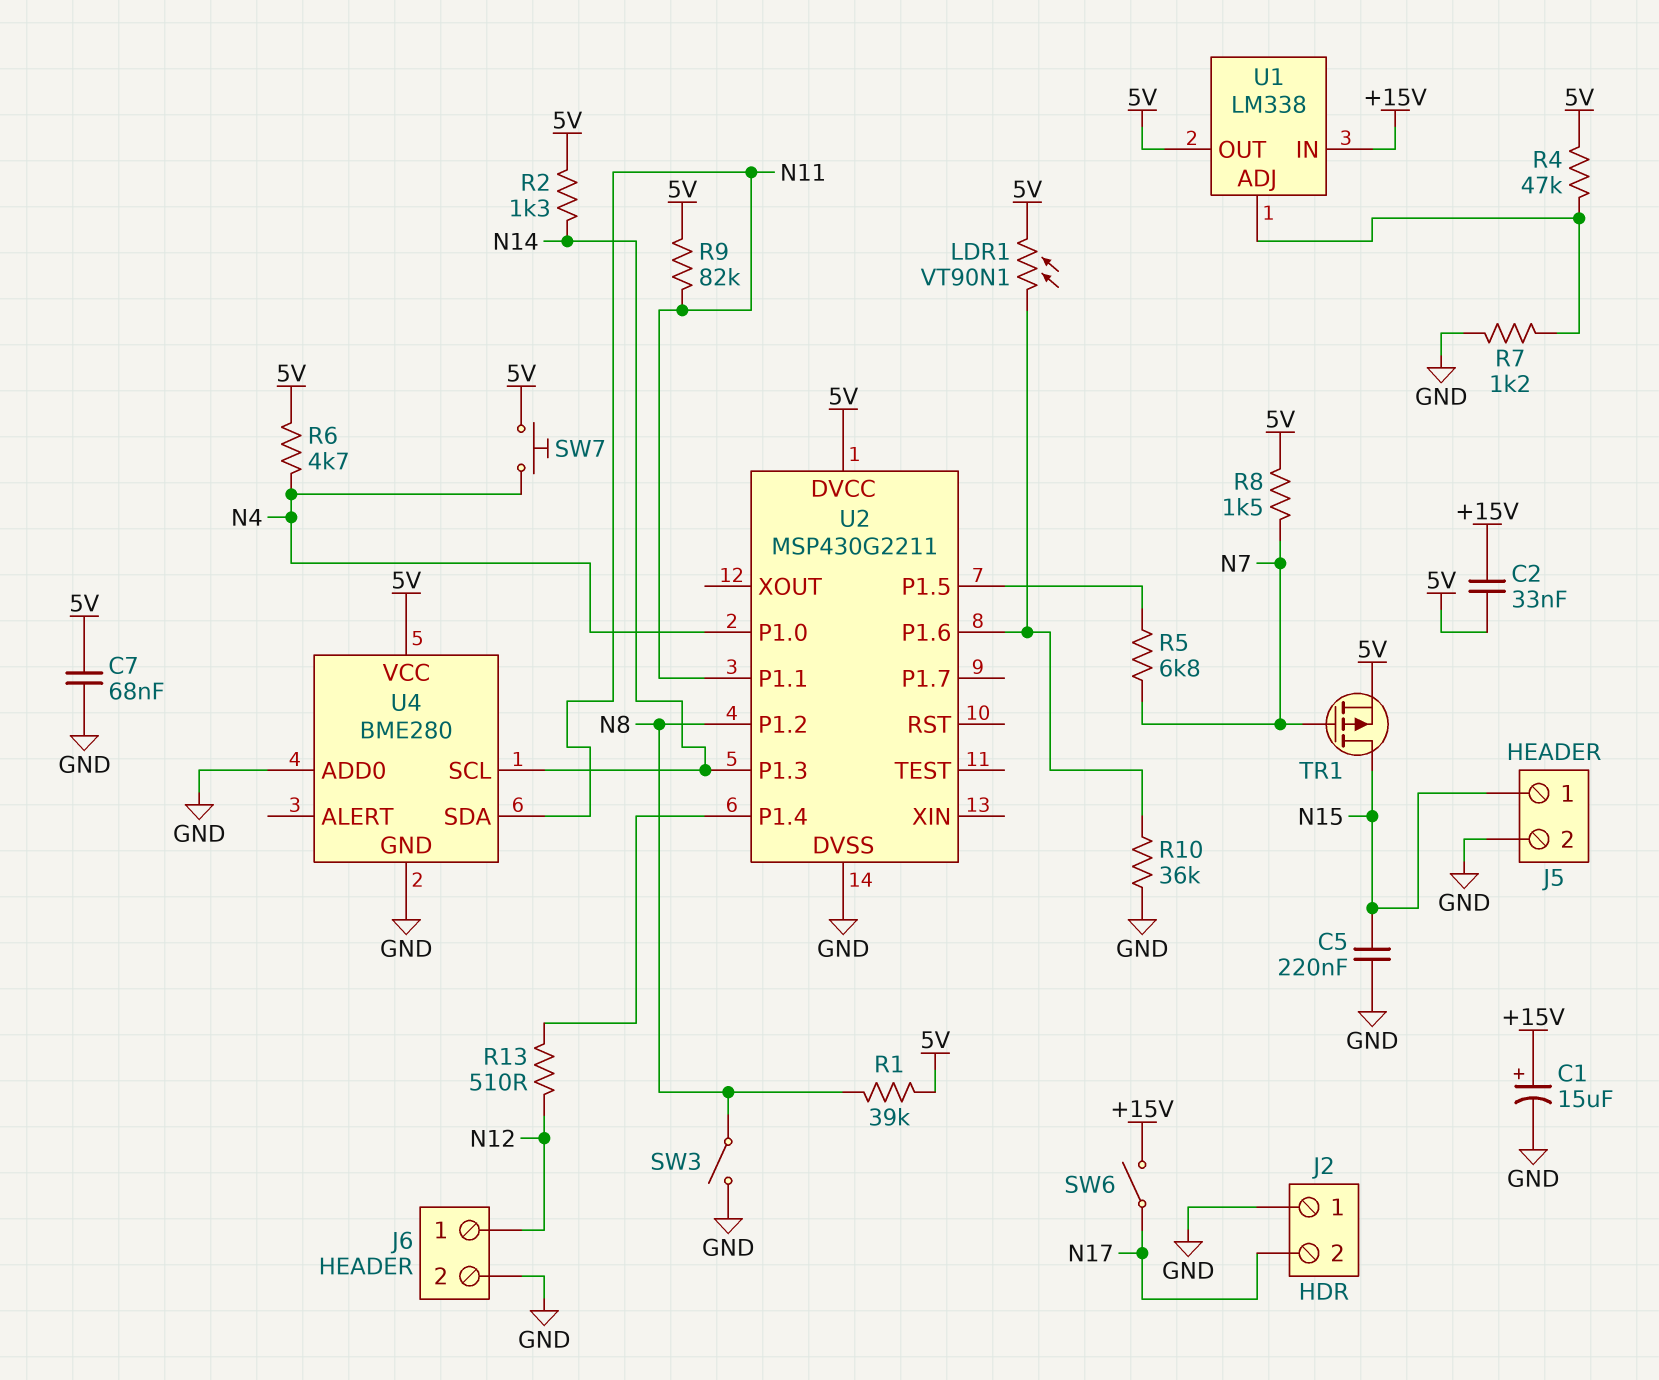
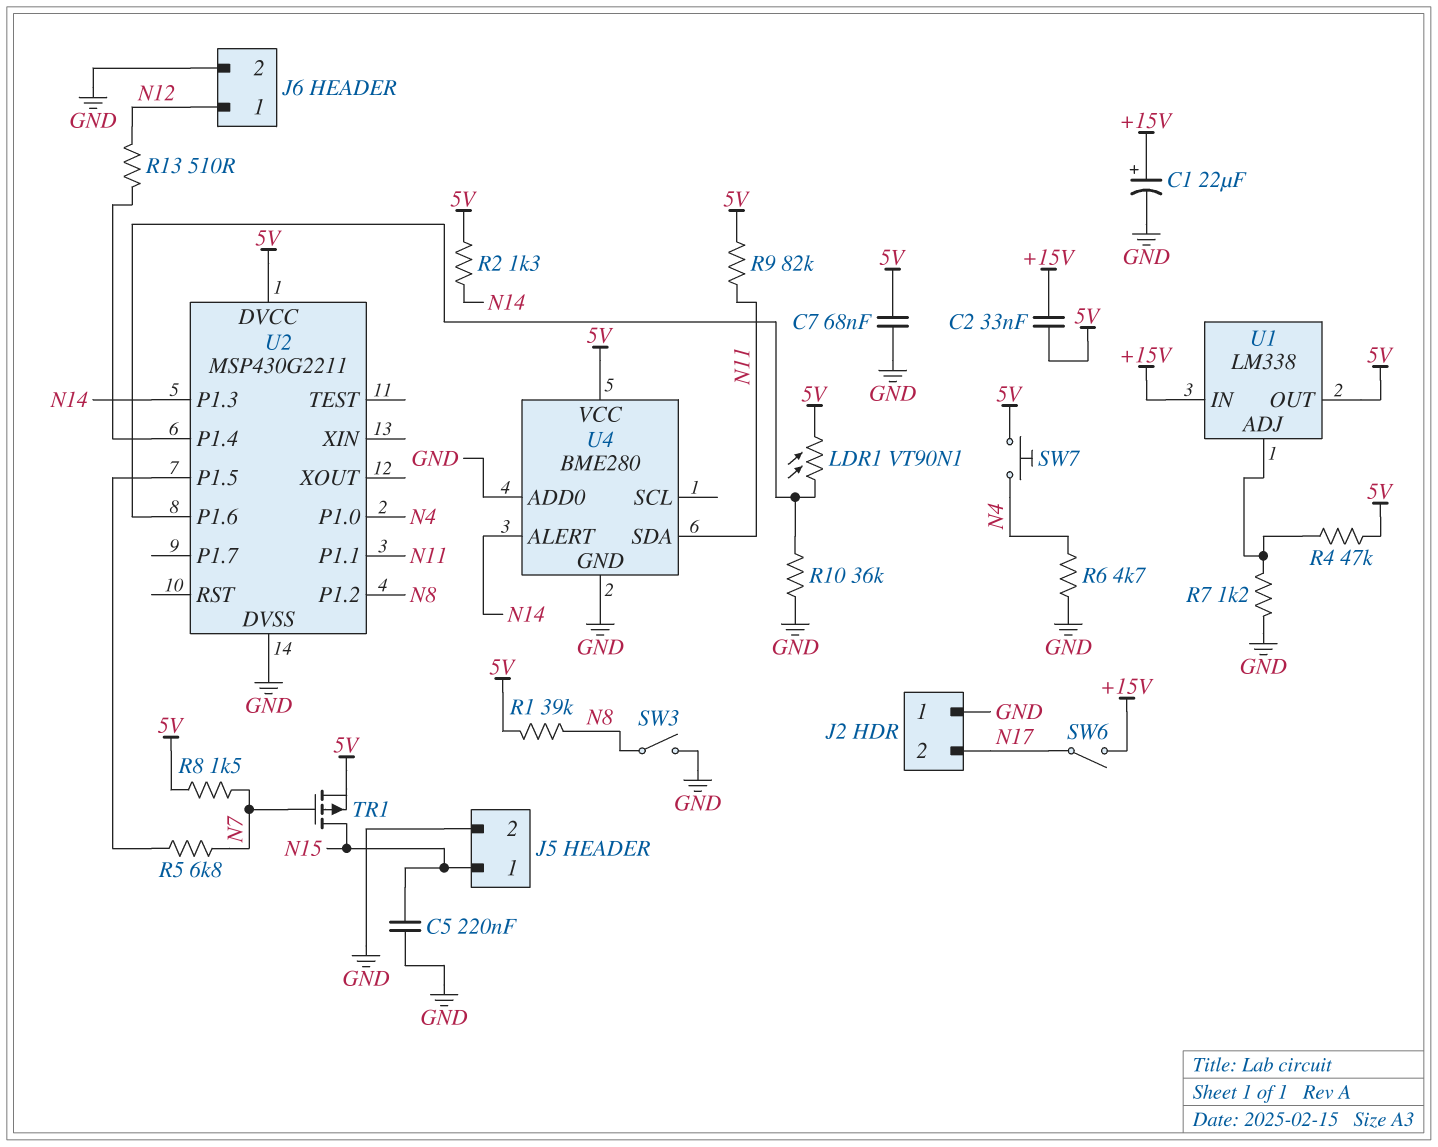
C1: 15uF (plus +15V, minus GND) -> 22uF (plus +15V, minus GND)
R6: 4.7k (5V, N4) -> 4.7k (GND, N4)
U4 pin ALERT: none -> N14
U4 pin SCL: N14 -> none

